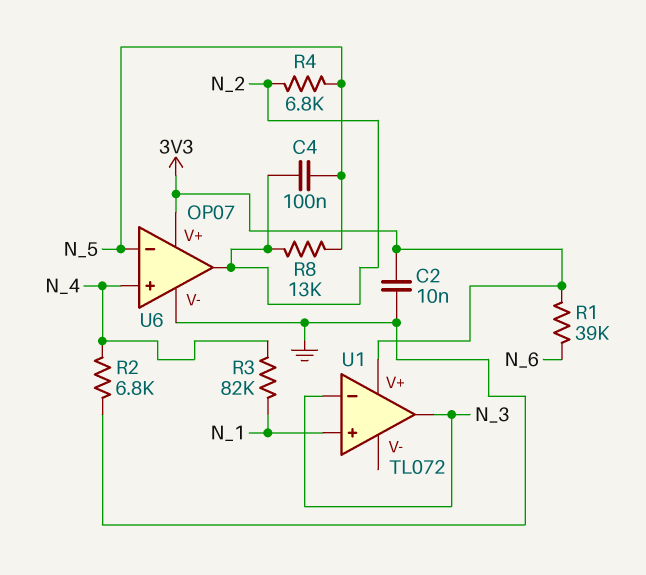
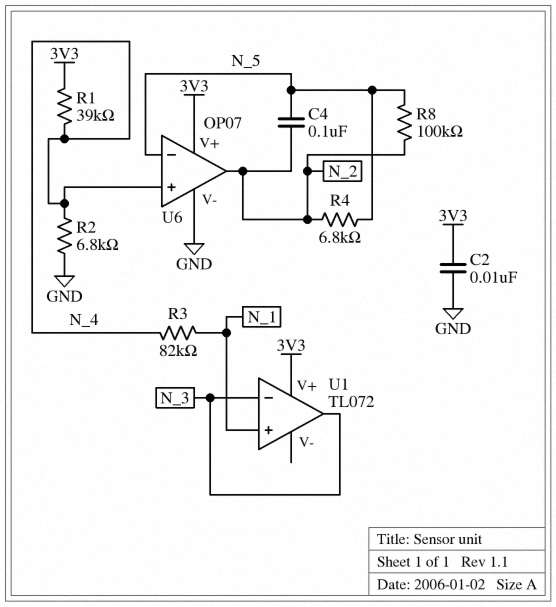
R1: 39k (3V3, N_6) -> 39k (3V3, N_4)
R8: 13k (N_2, N_5) -> 100k (N_2, N_5)

